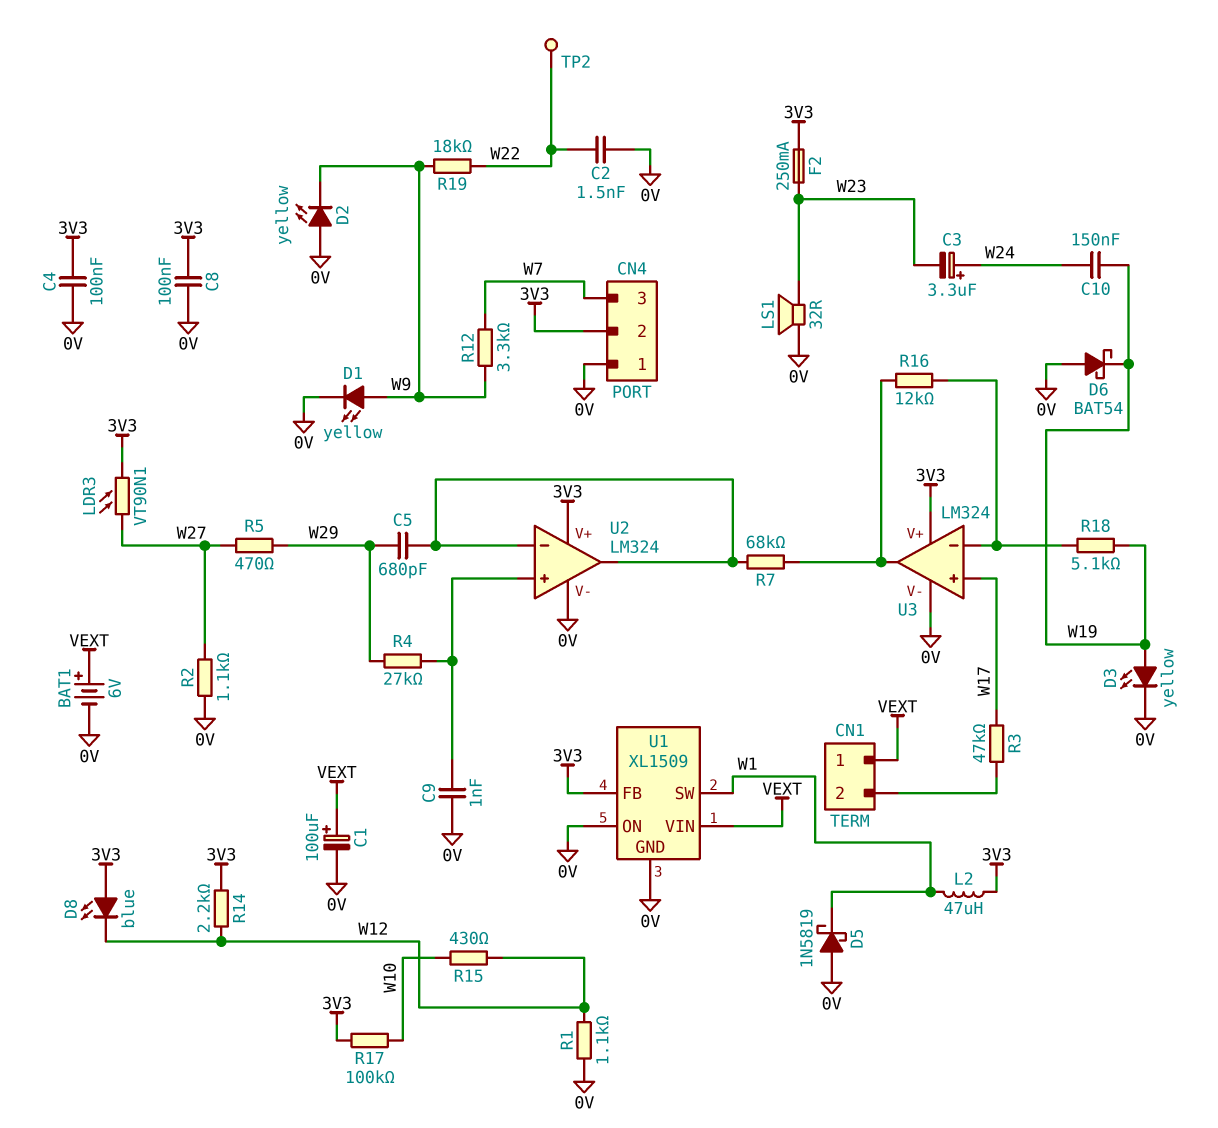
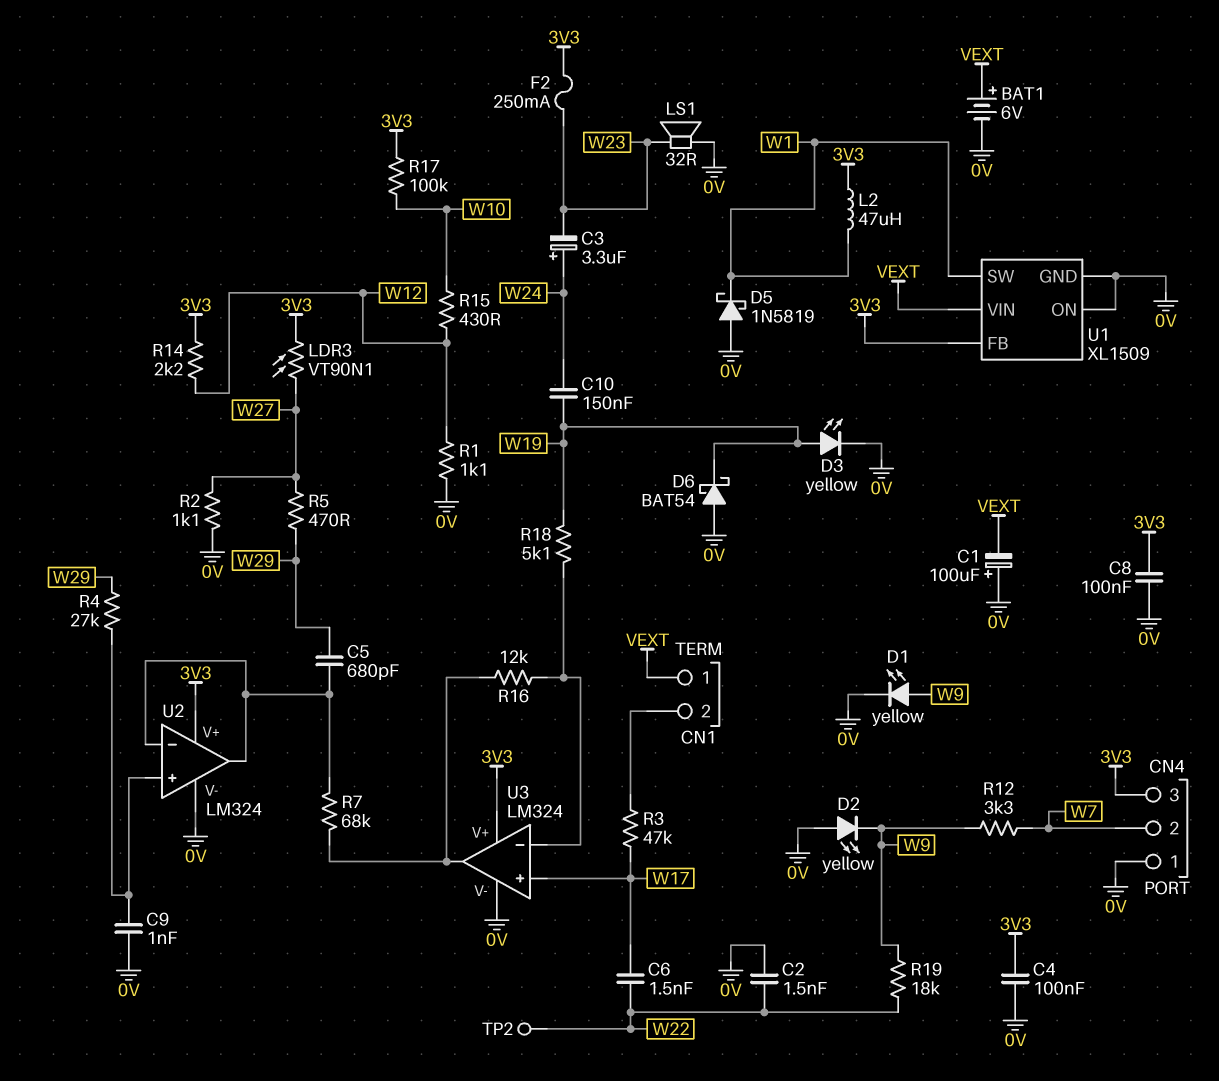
C1: 100uF (plus VEXT, minus 0V) -> 100uF (plus 0V, minus VEXT)
C6: none -> 1.5nF (W17, W22)
CN4 pin 2: 3V3 -> W7
CN4 pin 3: W7 -> 3V3
D8: LED blue (A 3V3, K W12) -> none

